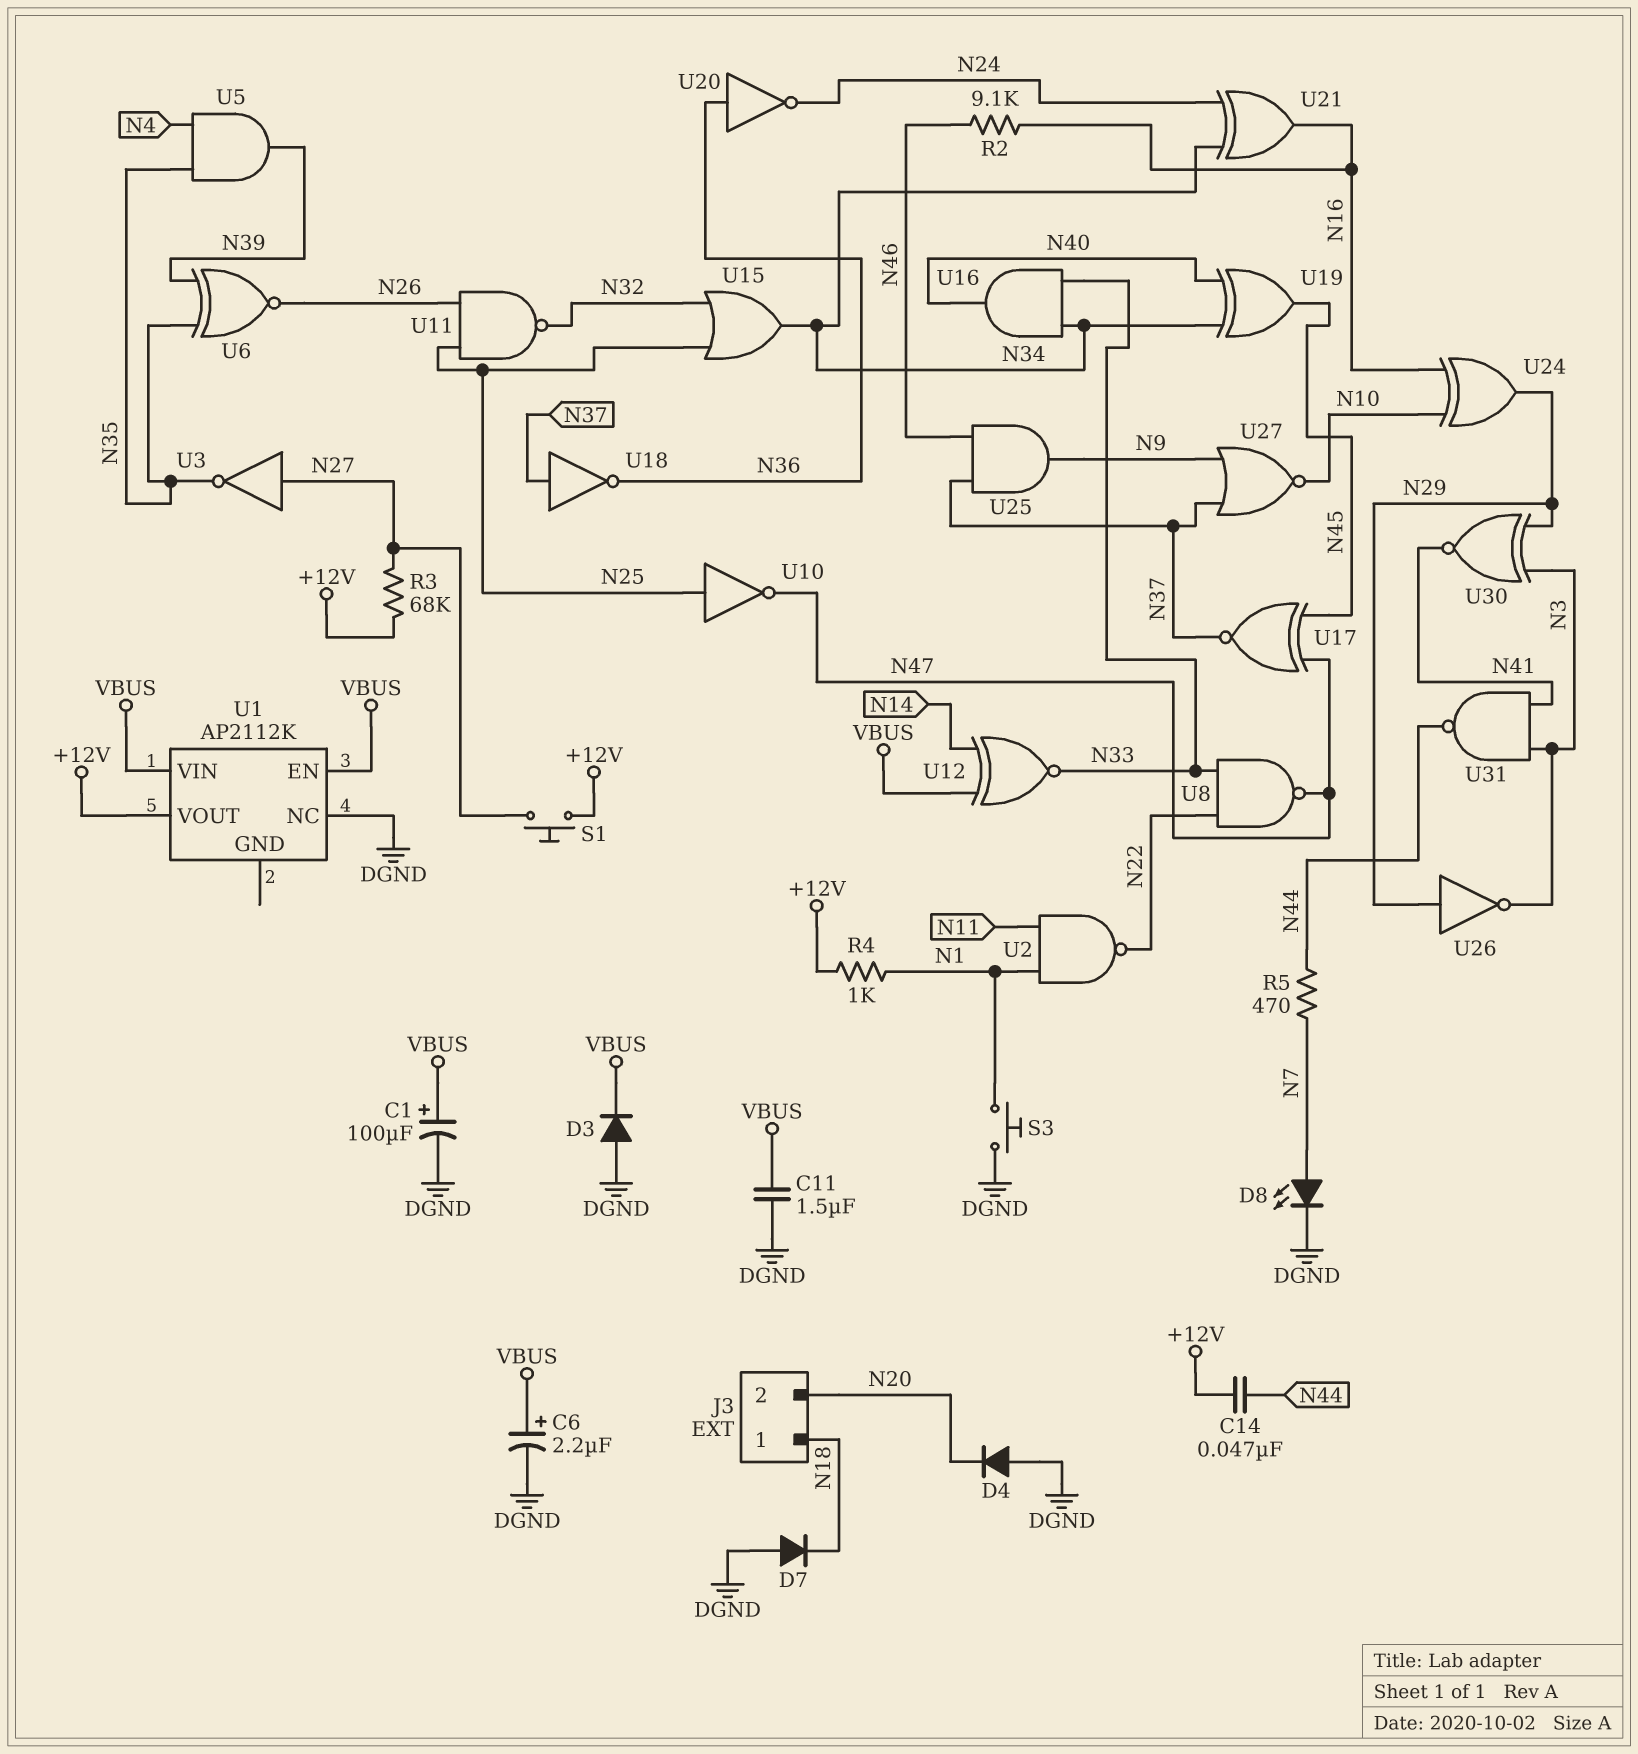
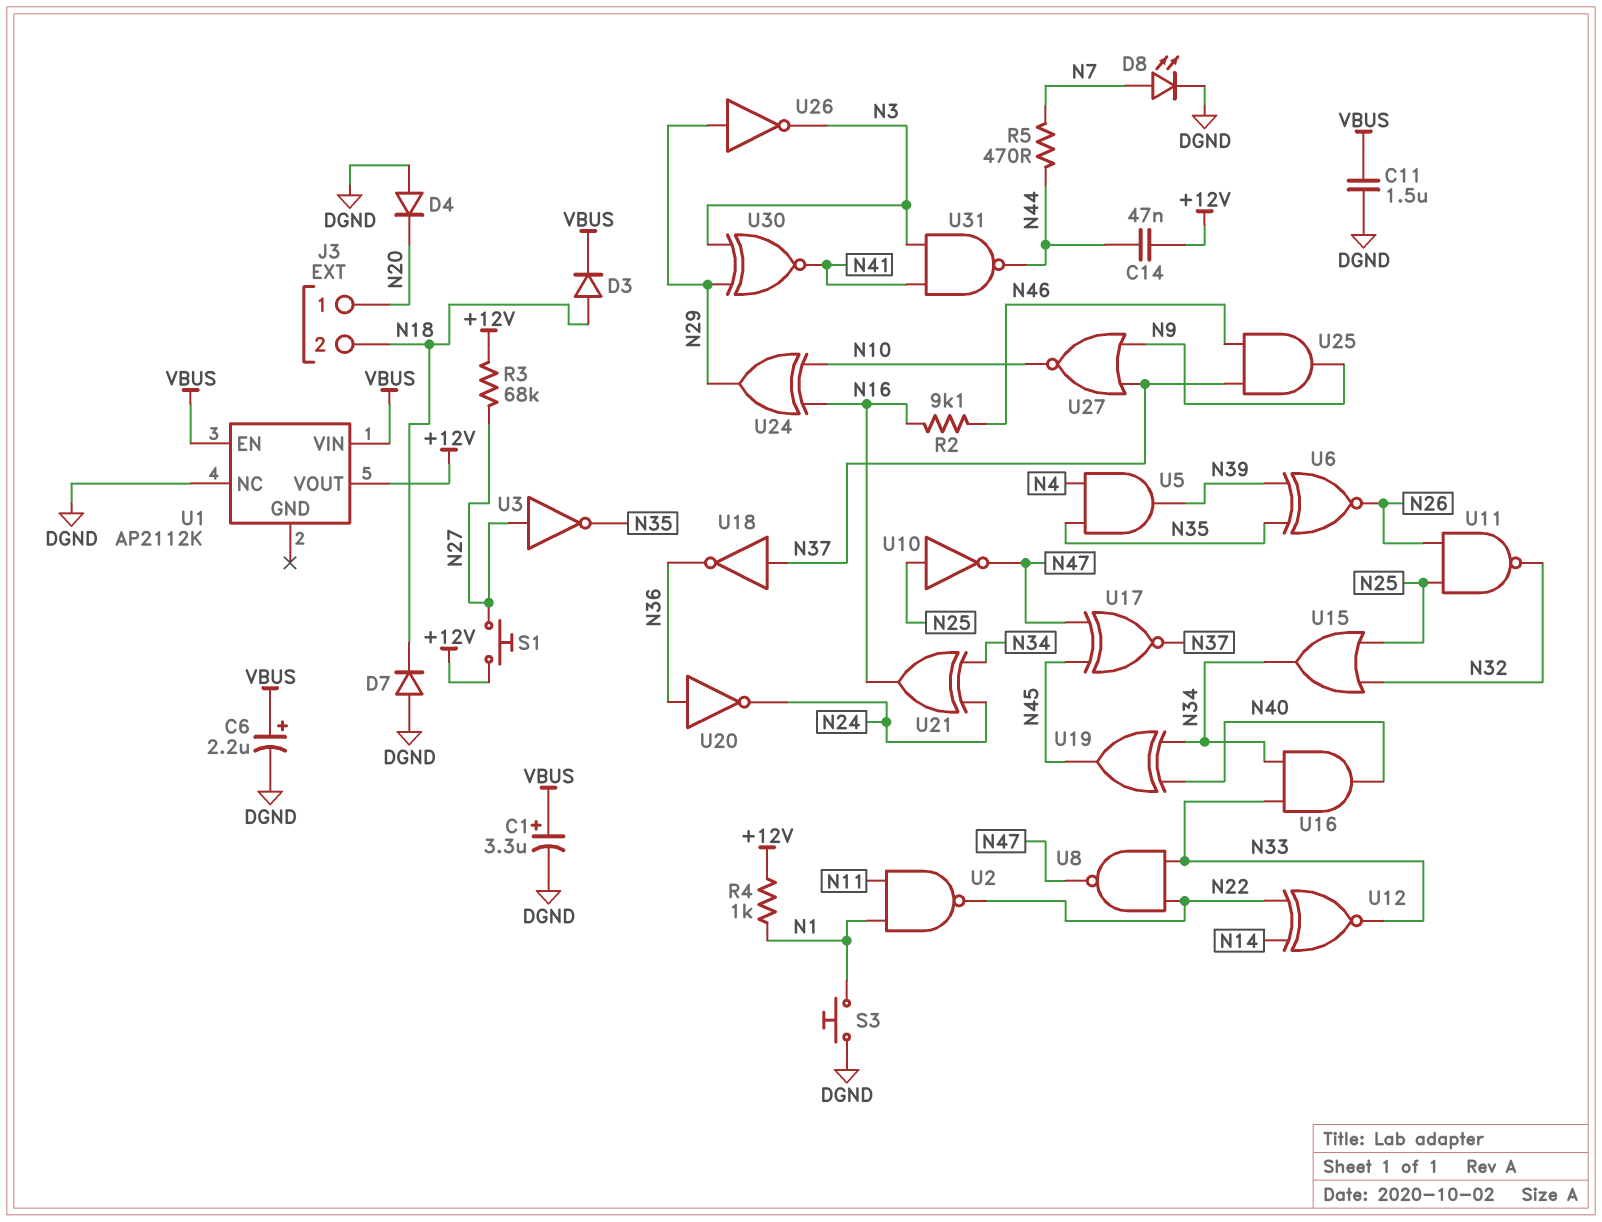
C1: 100uF (plus VBUS, minus DGND) -> 3.3uF (plus VBUS, minus DGND)
D3: diode (A DGND, K VBUS) -> diode (A N18, K VBUS)
J3 pin 1: N18 -> N20
J3 pin 2: N20 -> N18
U12: XNOR (in N14, in VBUS, out N33) -> XNOR (in N14, in N22, out N33)

